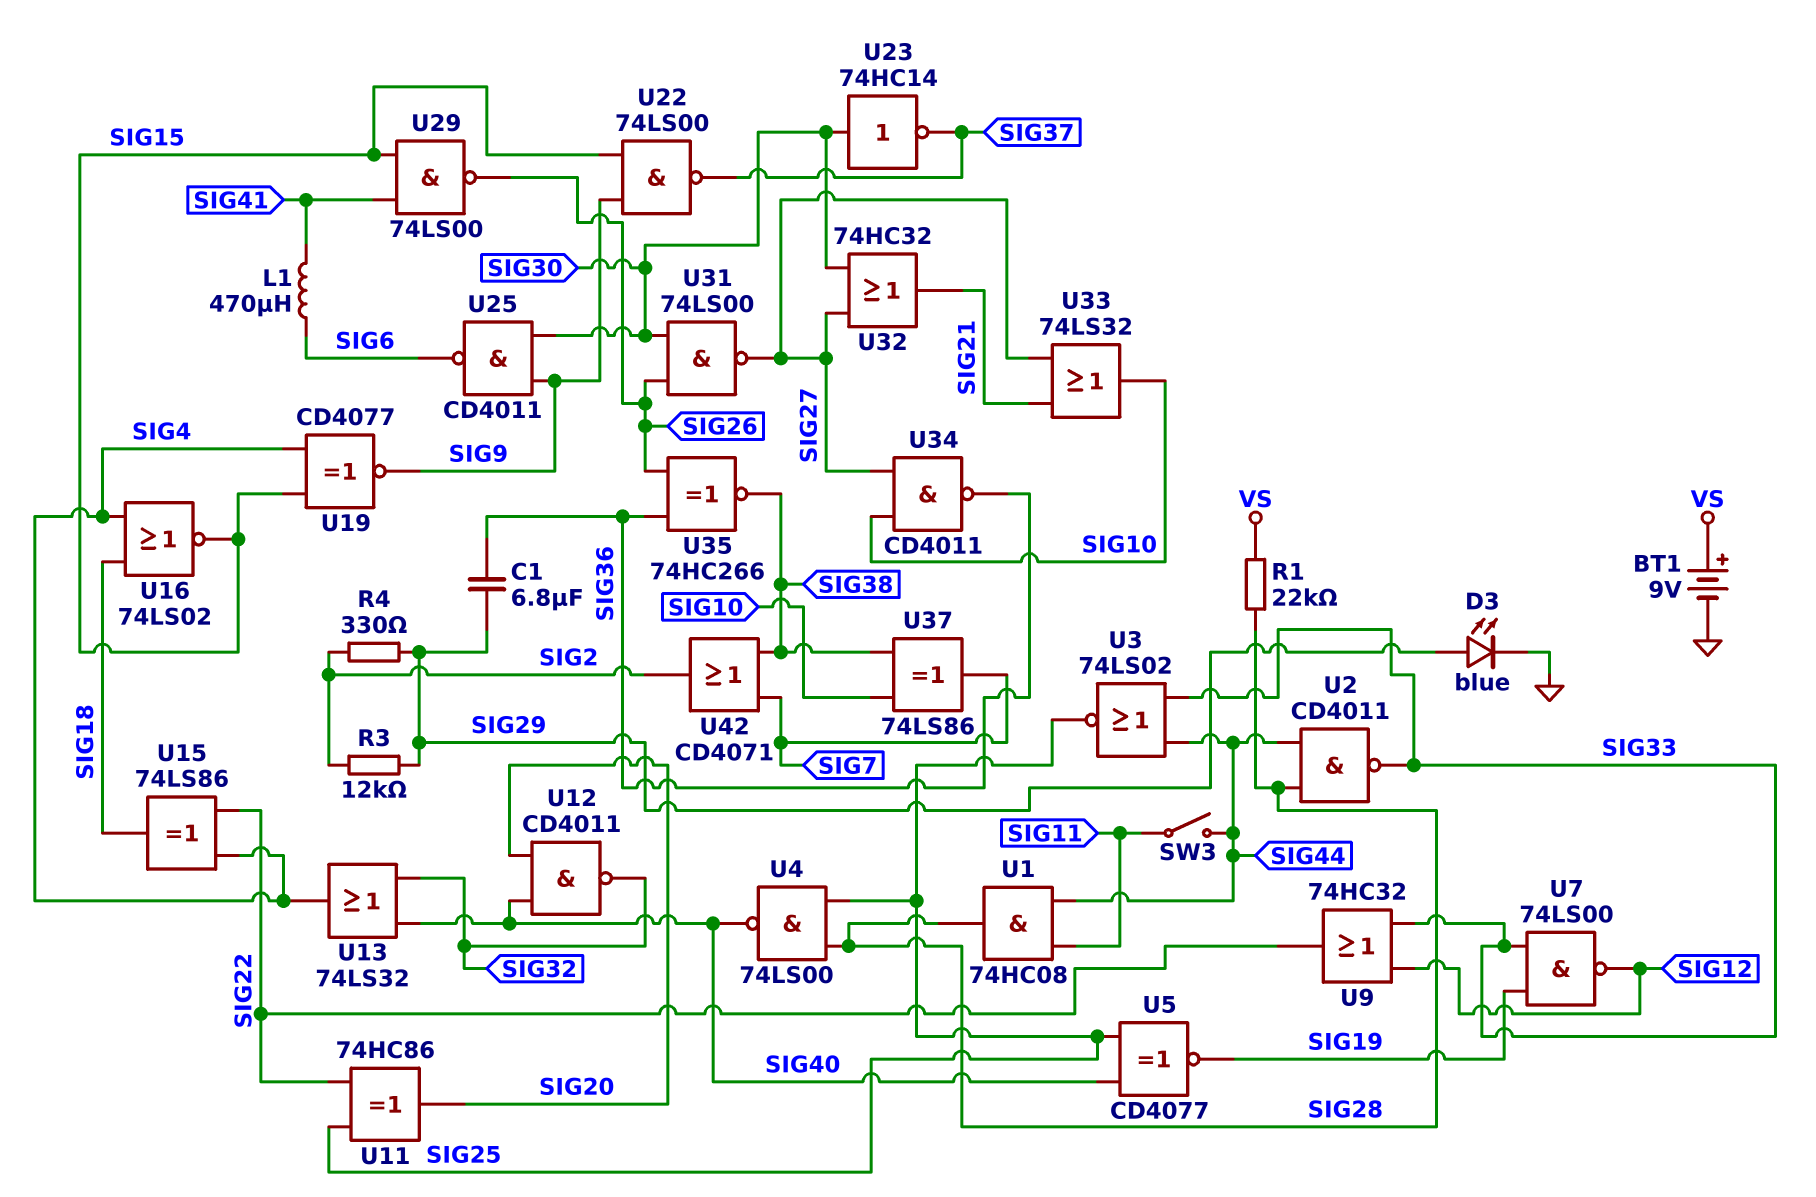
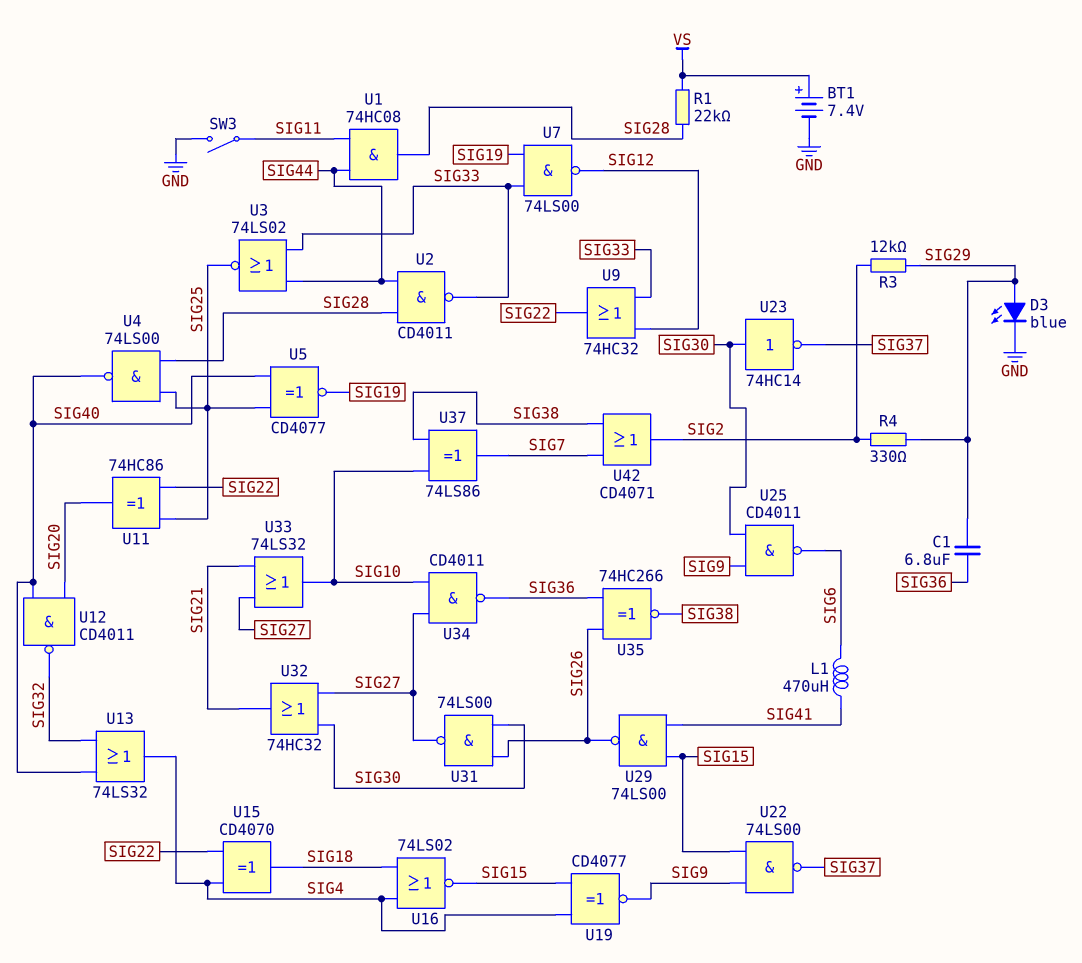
BT1: 9V (plus VS, minus GND) -> 7.4V (plus VS, minus GND)
SW3: switch (SIG11, SIG44) -> switch (GND, SIG11)
U15: XOR 74LS86 (in SIG4, in SIG22, out SIG18) -> XOR CD4070 (in SIG4, in SIG22, out SIG18)

